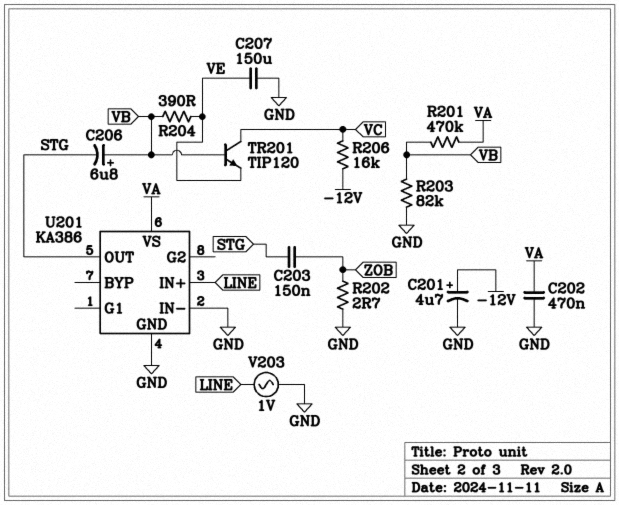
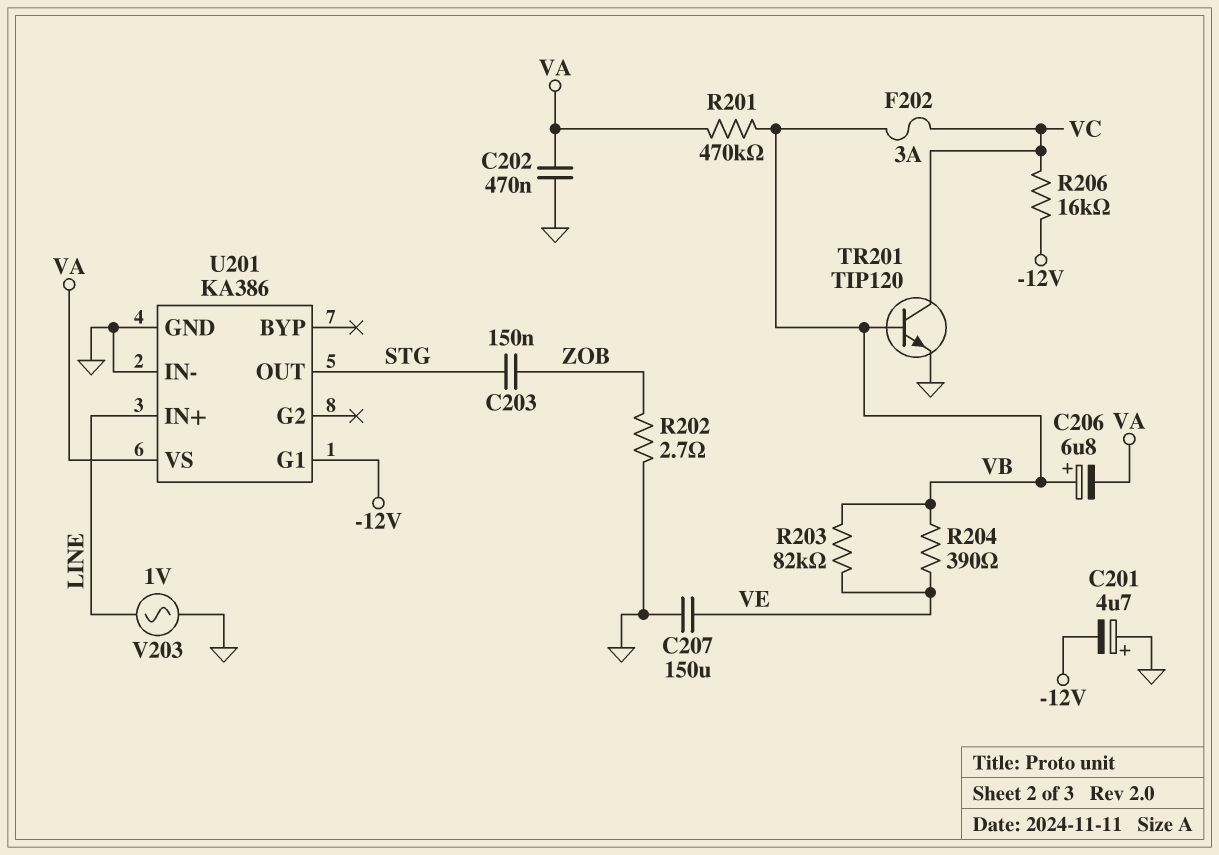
C201: 4.7uF (plus -12V, minus GND) -> 4.7uF (plus GND, minus -12V)
C206: 6.8uF (plus VB, minus STG) -> 6.8uF (plus VB, minus VA)
F202: none -> 3A (VB, VC)
R203: 82k (GND, VB) -> 82k (VB, VE)
TR201: NPN TIP120 (B VB, C VC, E VE) -> NPN TIP120 (B VB, C VC, E GND)
U201 pin G1: none -> -12V

